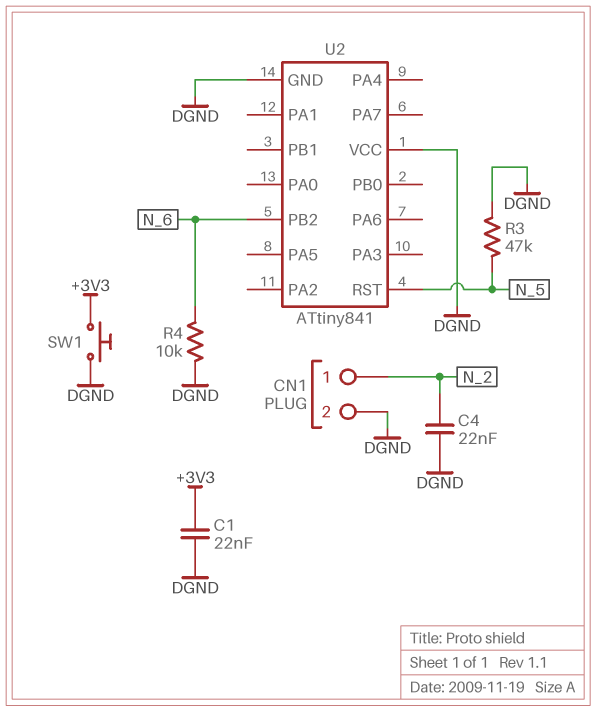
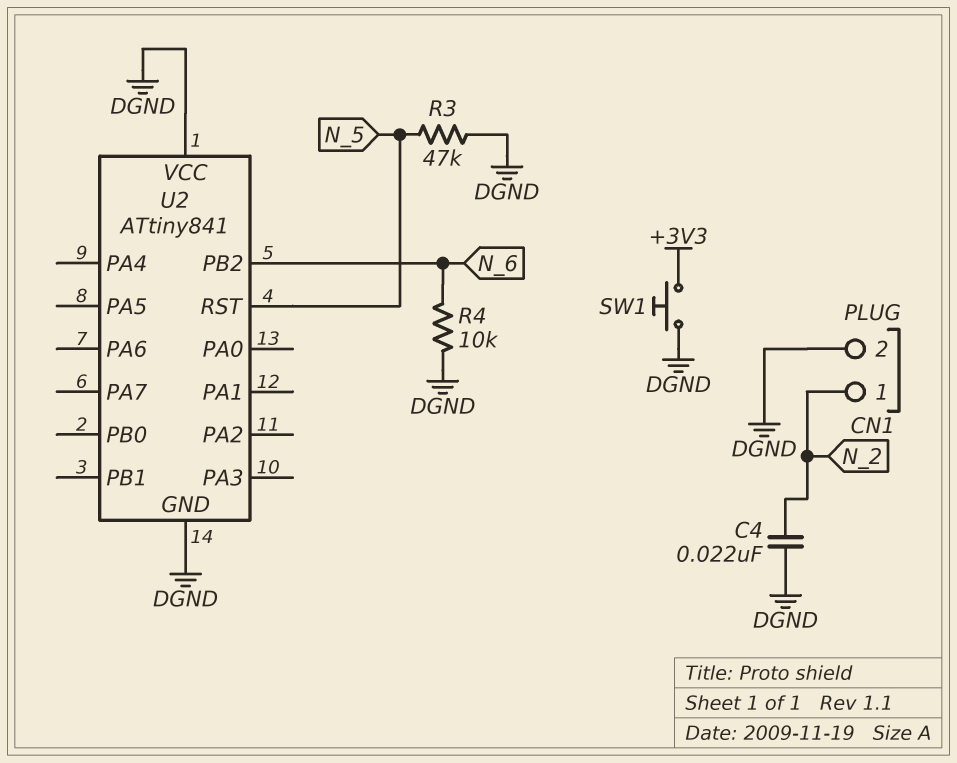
C1: 22nF (+3V3, DGND) -> none

